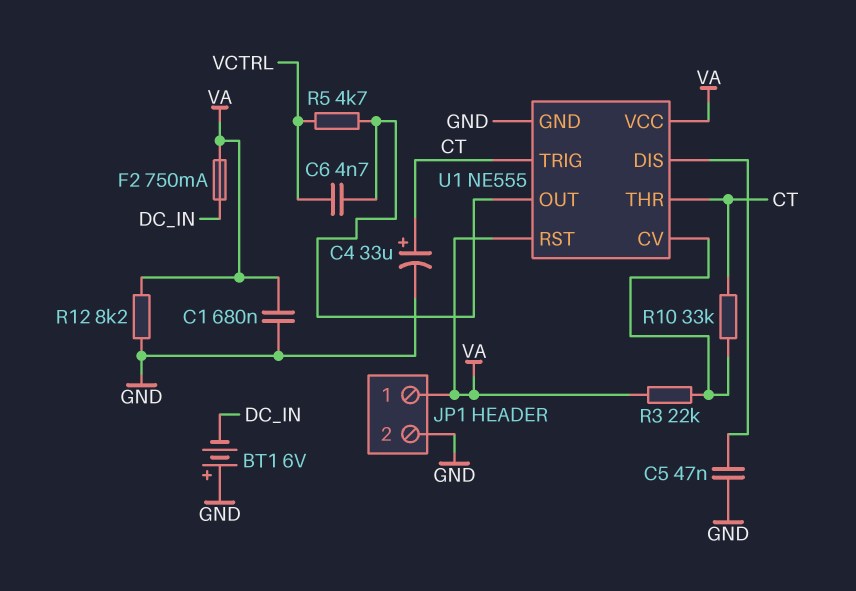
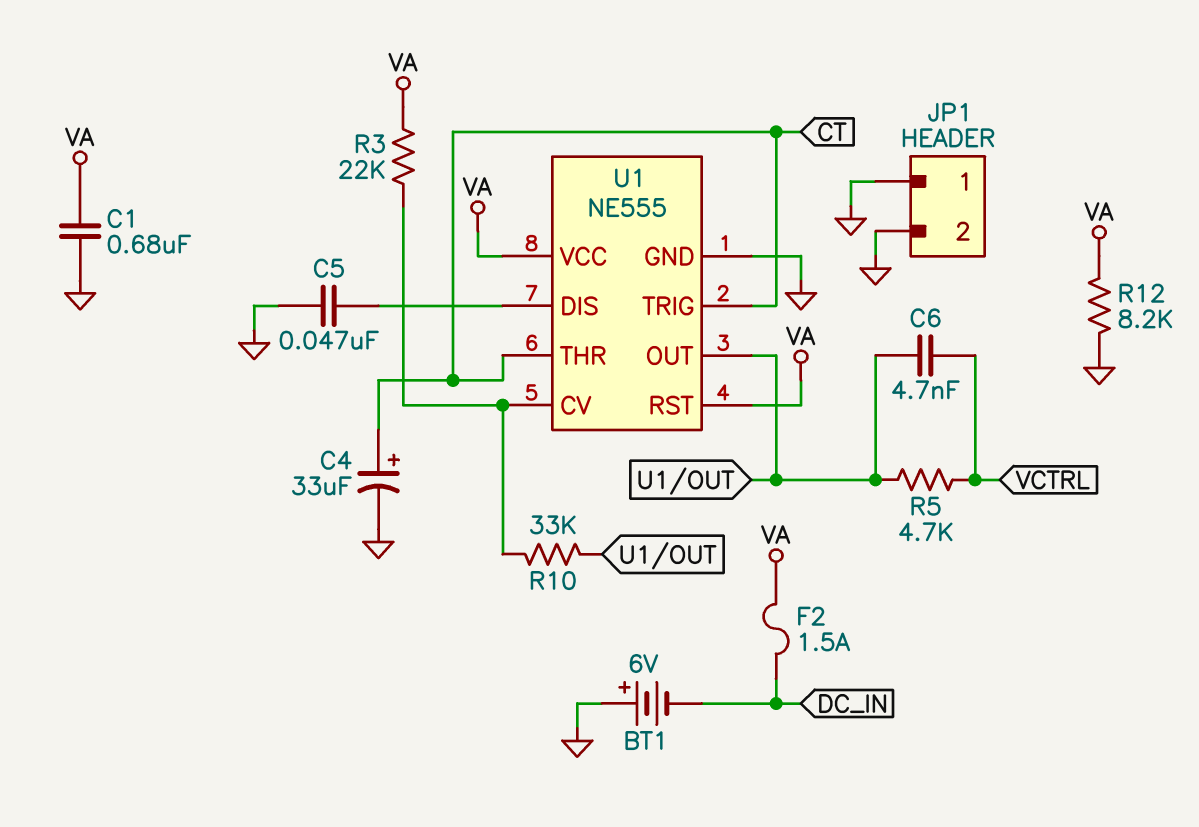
F2: 750mA (DC_IN, VA) -> 1.5A (DC_IN, VA)
JP1 pin 1: VA -> GND
R10: 33k (CT, U1/CV) -> 33k (U1/CV, U1/OUT)

